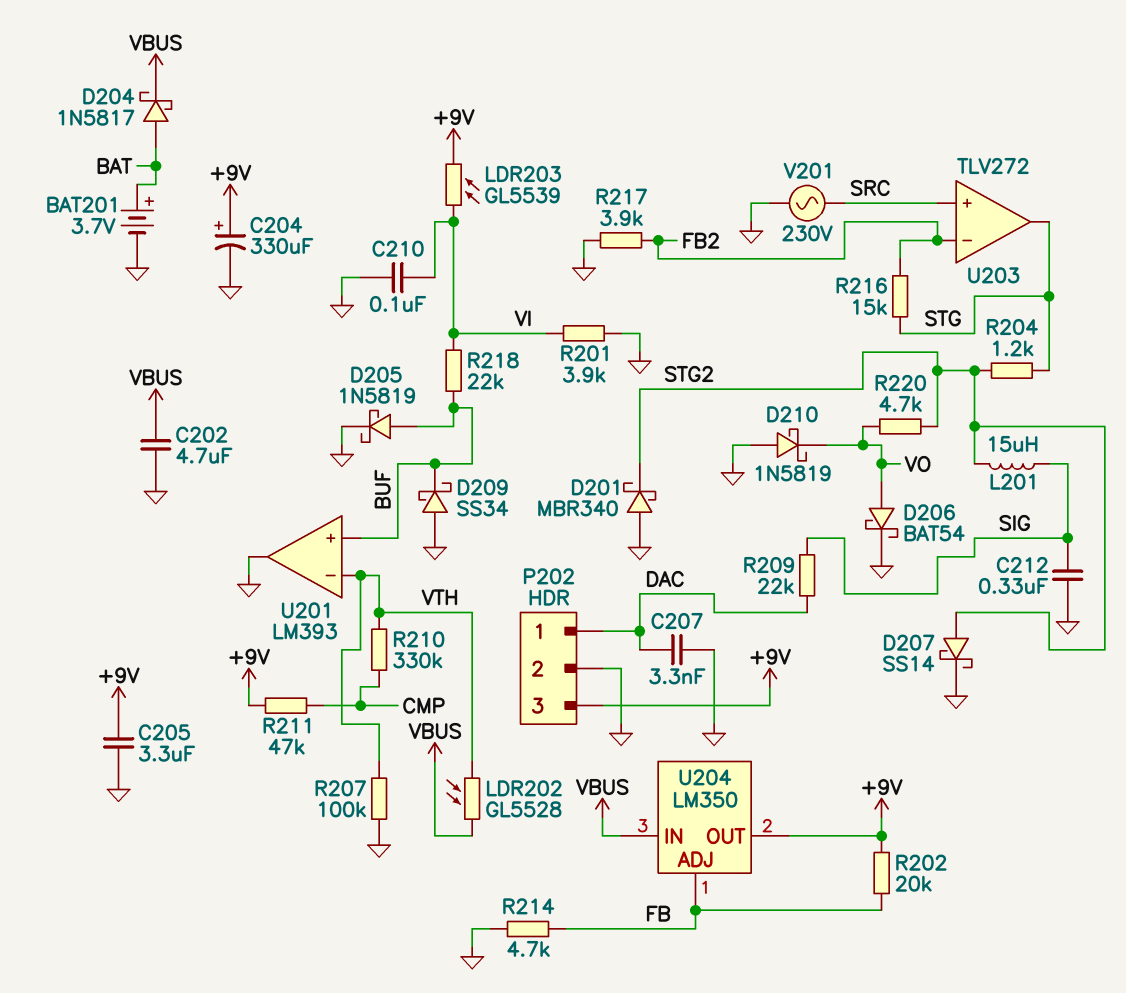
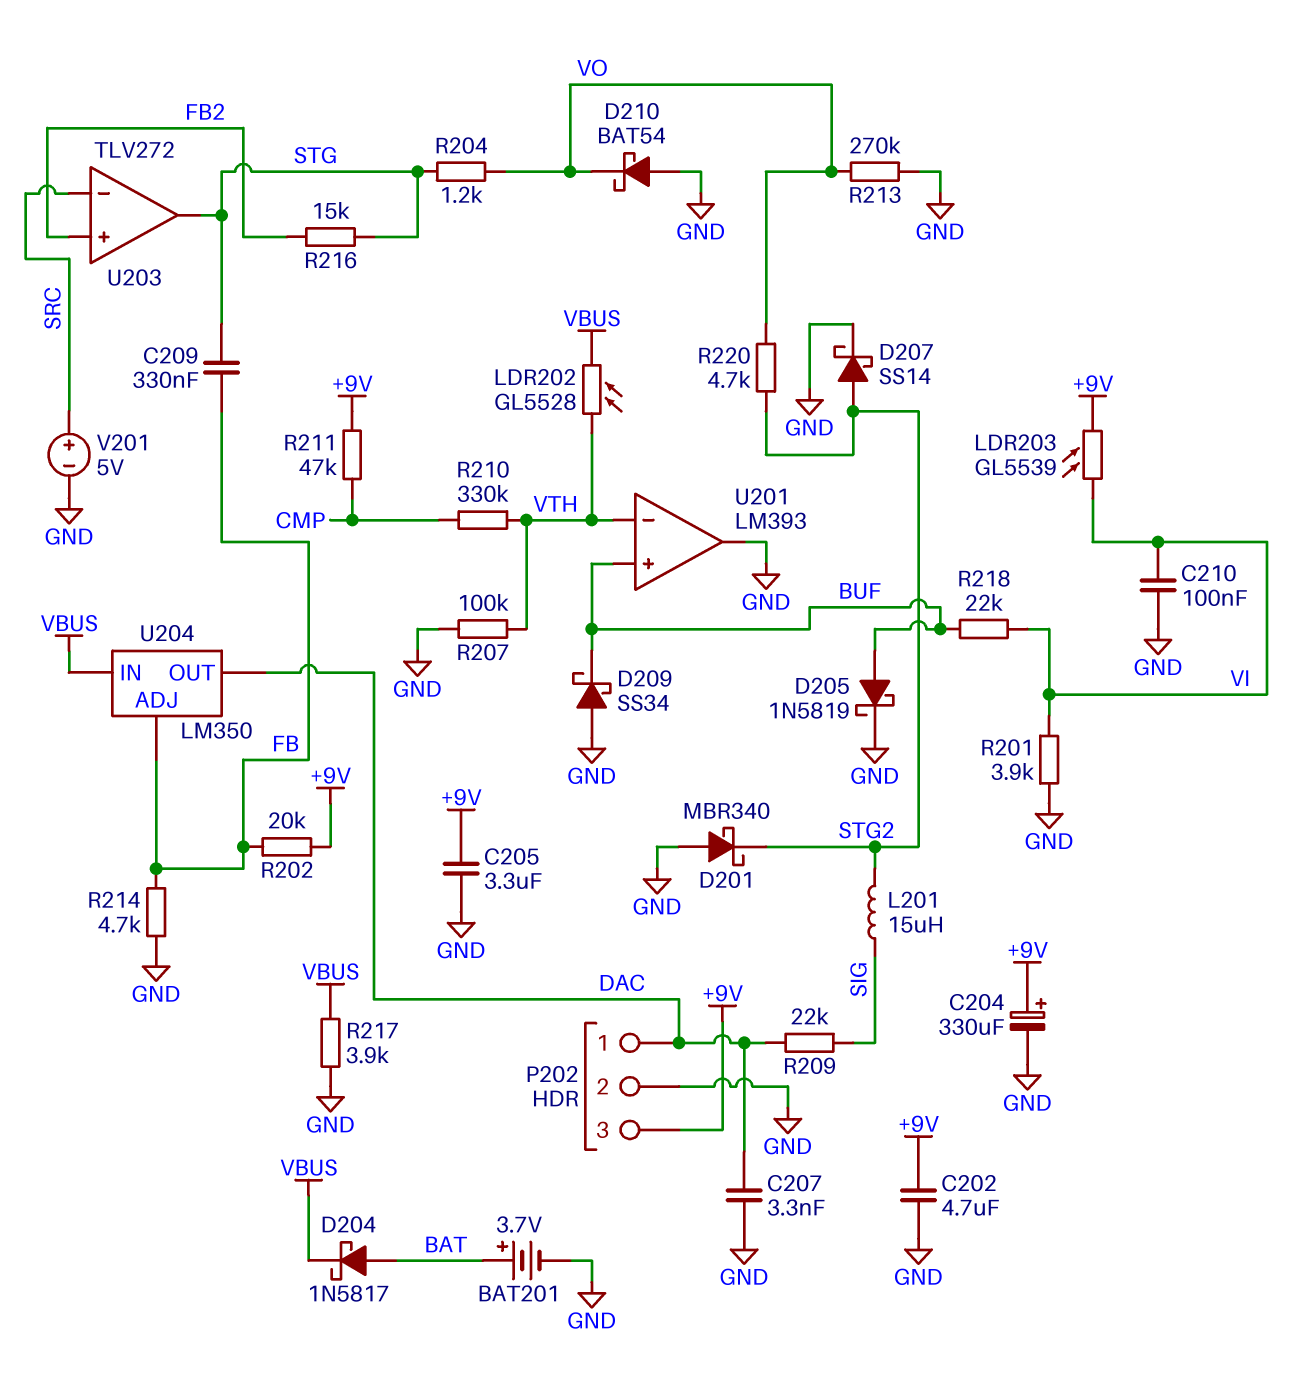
C202: 4.7uF (GND, VBUS) -> 4.7uF (+9V, GND)
C209: none -> 330nF (FB, STG)
C212: 330nF (GND, SIG) -> none
D206: schottky BAT54 (A VO, K GND) -> none
D210: schottky 1N5819 (A GND, K VO) -> schottky BAT54 (A GND, K VO)
R204: 1.2k (STG, STG2) -> 1.2k (STG, VO)
R213: none -> 270k (GND, VO)
R217: 3.9k (FB2, GND) -> 3.9k (GND, VBUS)
U203 pin in+: SRC -> FB2
U203 pin in-: FB2 -> SRC
U204 pin OUT: +9V -> DAC
V201: AC 230V (GND, SRC) -> 5V (plus SRC, minus GND)

